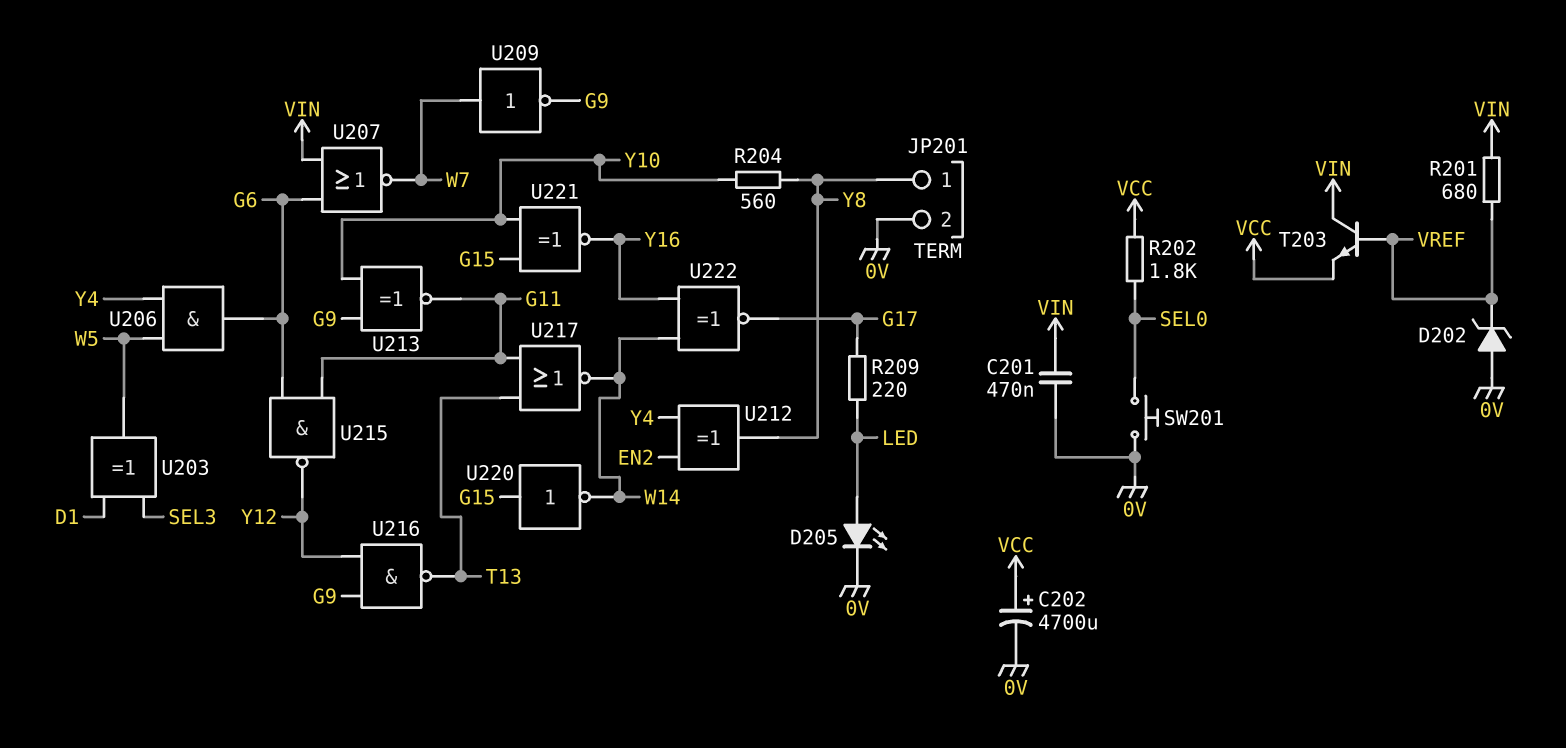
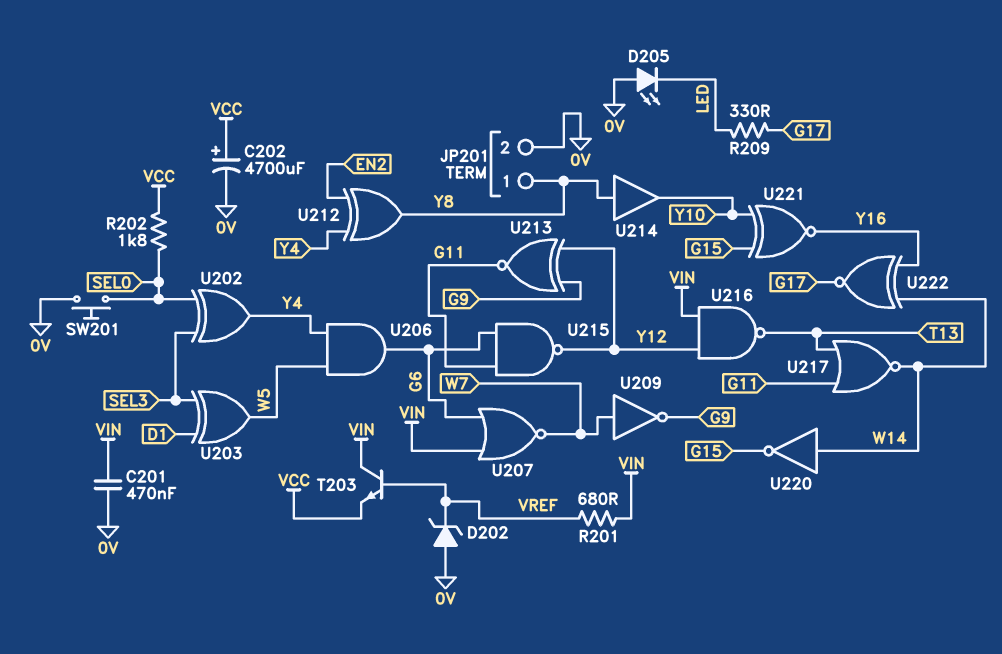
D205: LED (A LED, K 0V) -> LED (A 0V, K LED)
R204: 560 (Y8, Y10) -> none
R209: 220 (G17, LED) -> 330 (G17, LED)
U202: none -> XOR (in SEL0, in SEL3, out Y4)
U213: XNOR (in G9, in Y10, out G11) -> XNOR (in G9, in Y12, out G11)
U214: none -> buffer (in Y8, out Y10)
U216: NAND (in G9, in Y12, out T13) -> NAND (in VIN, in Y12, out T13)
U220: NOT (in G15, out W14) -> NOT (in W14, out G15)

